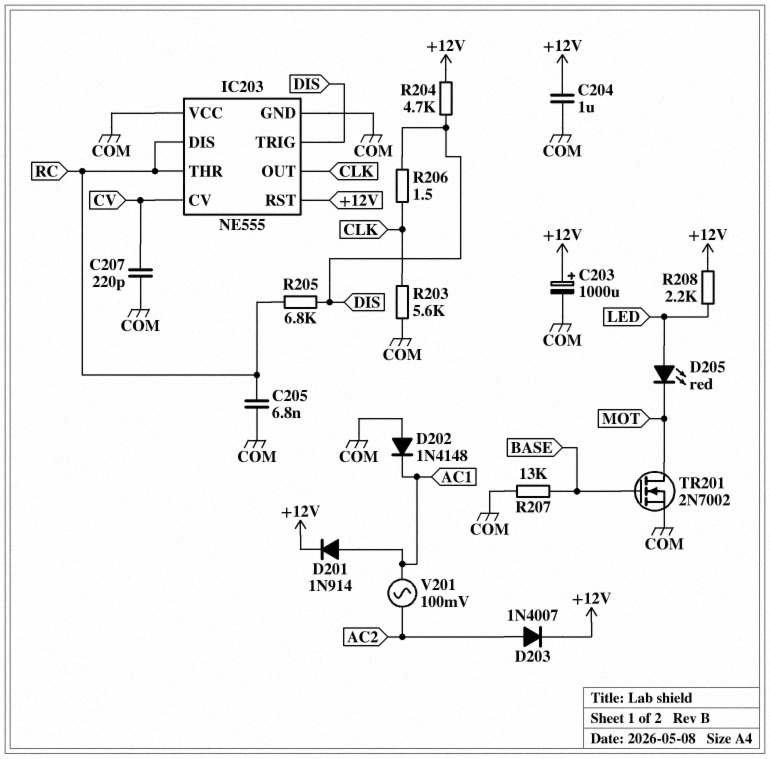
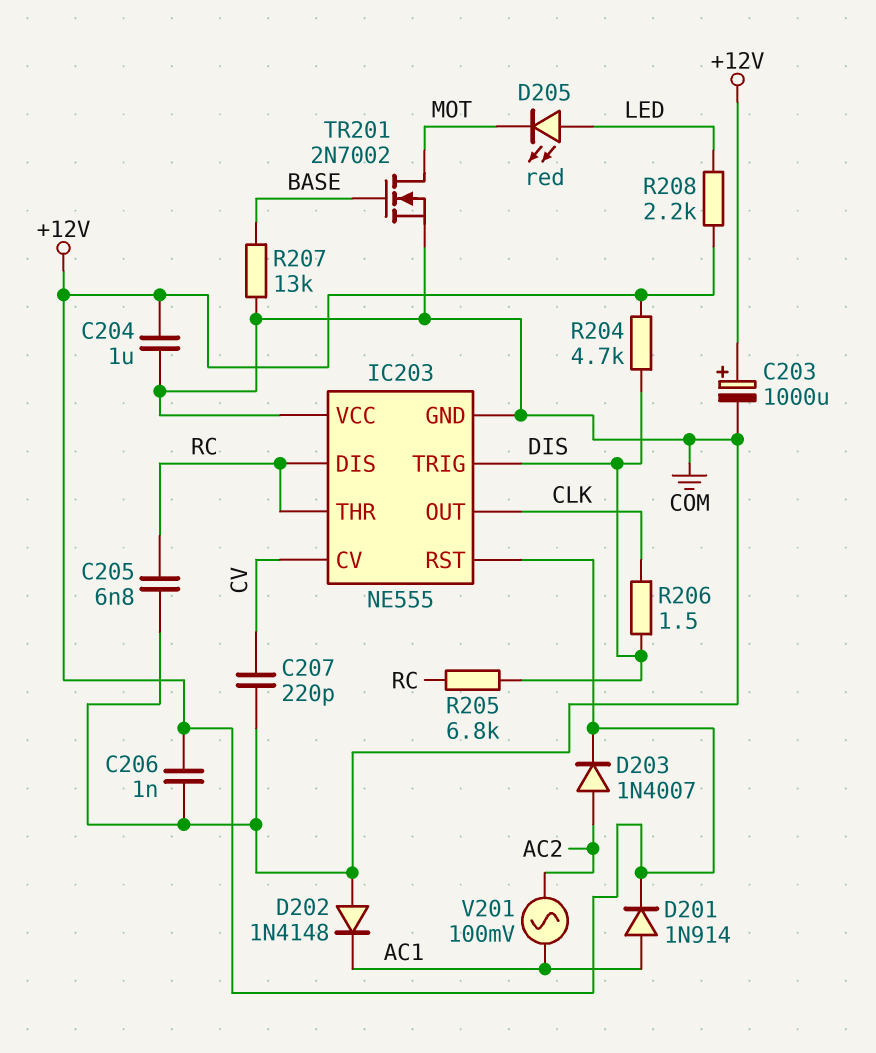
C206: none -> 1nF (+12V, COM)
R203: 5.6k (CLK, COM) -> none

